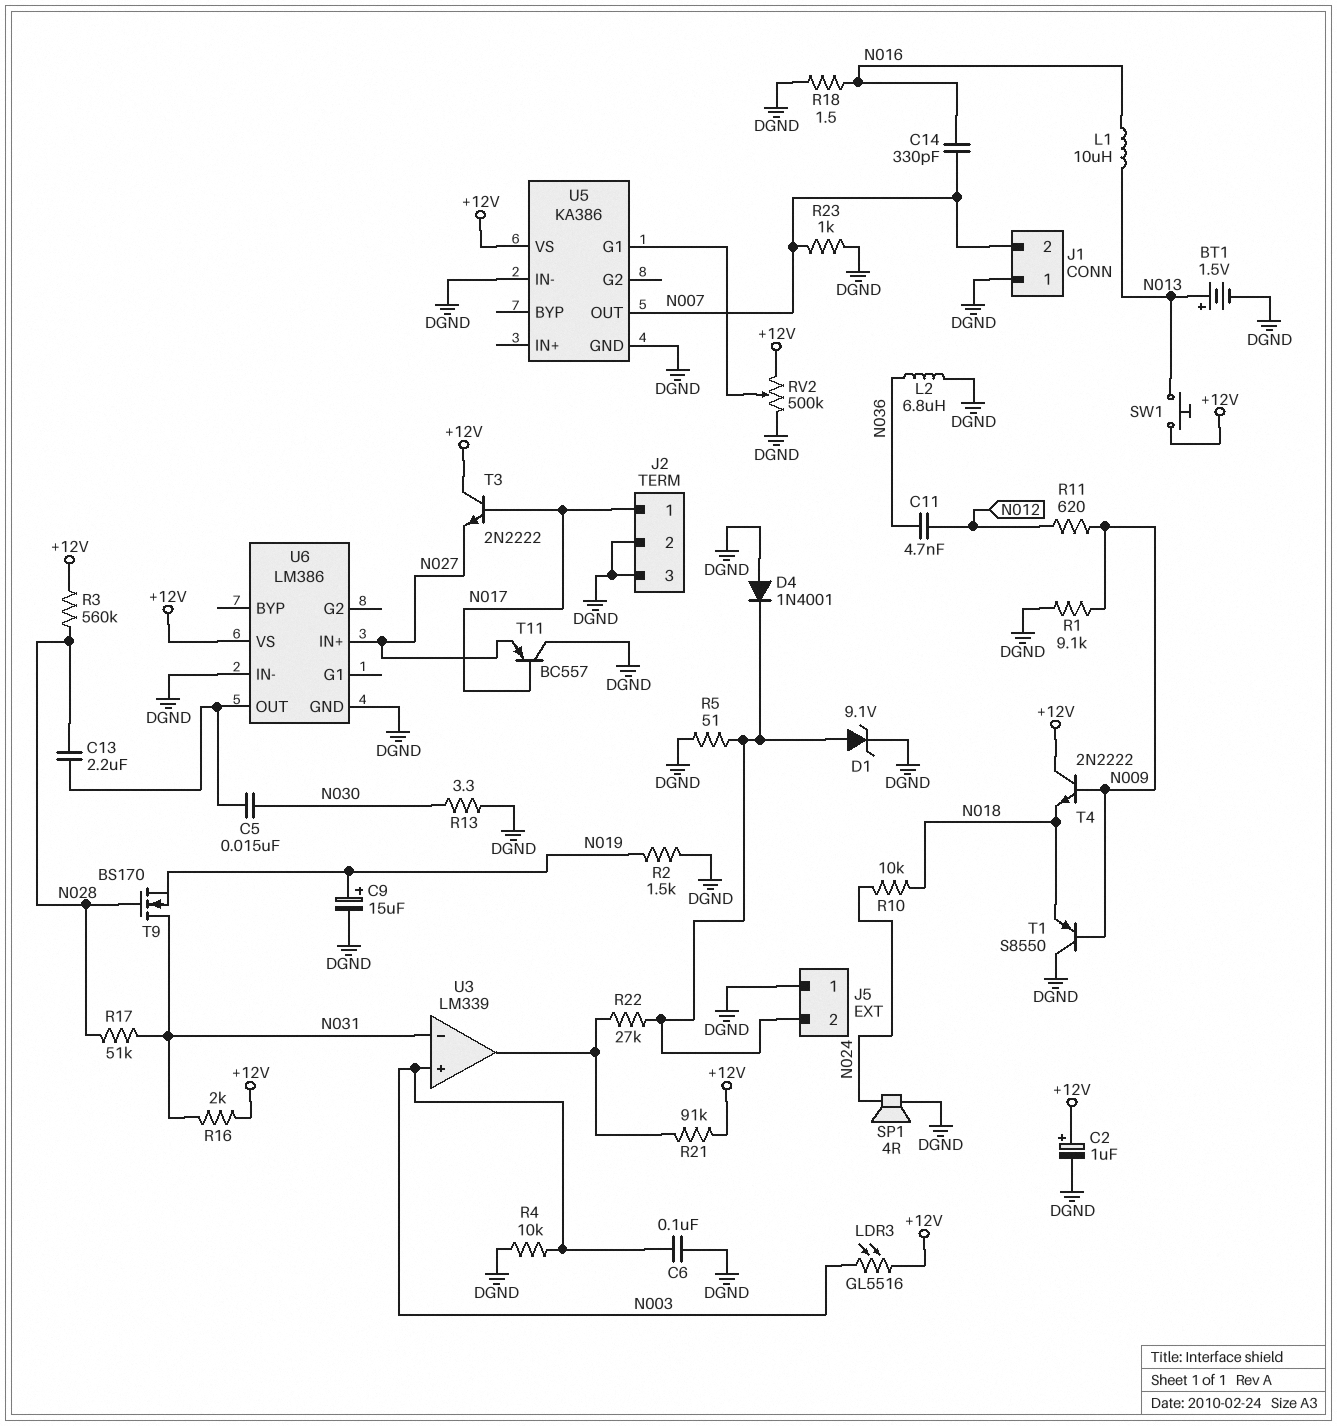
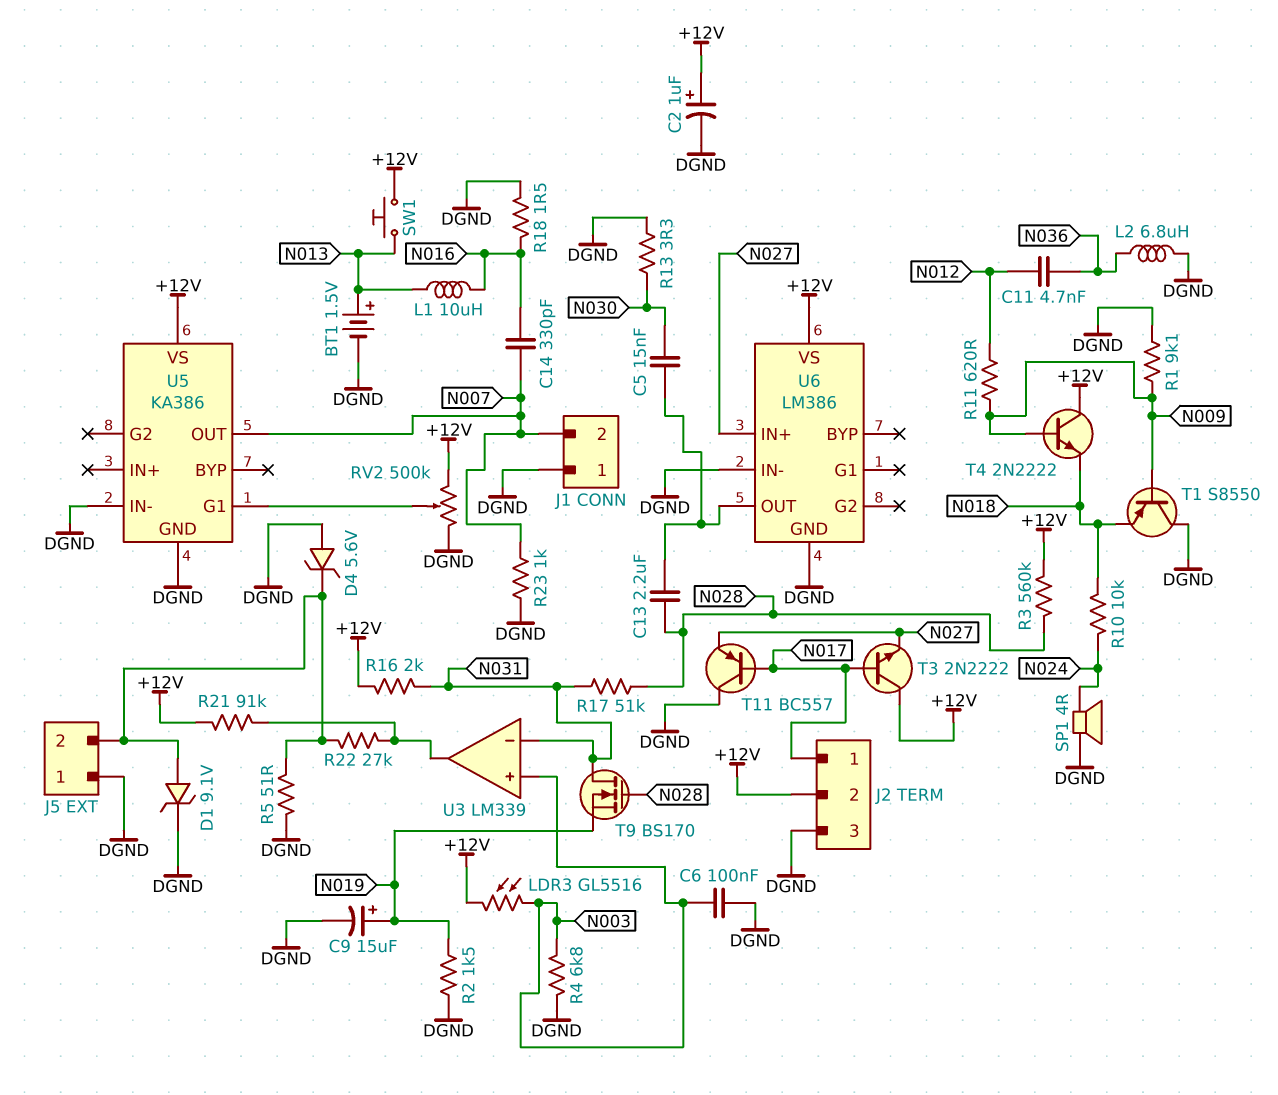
D4: diode 1N4001 (A DGND, K J5/2) -> zener 5.6V (A DGND, K J5/2)
J2 pin 2: DGND -> +12V
R4: 10k (DGND, N003) -> 6.8k (DGND, N003)

